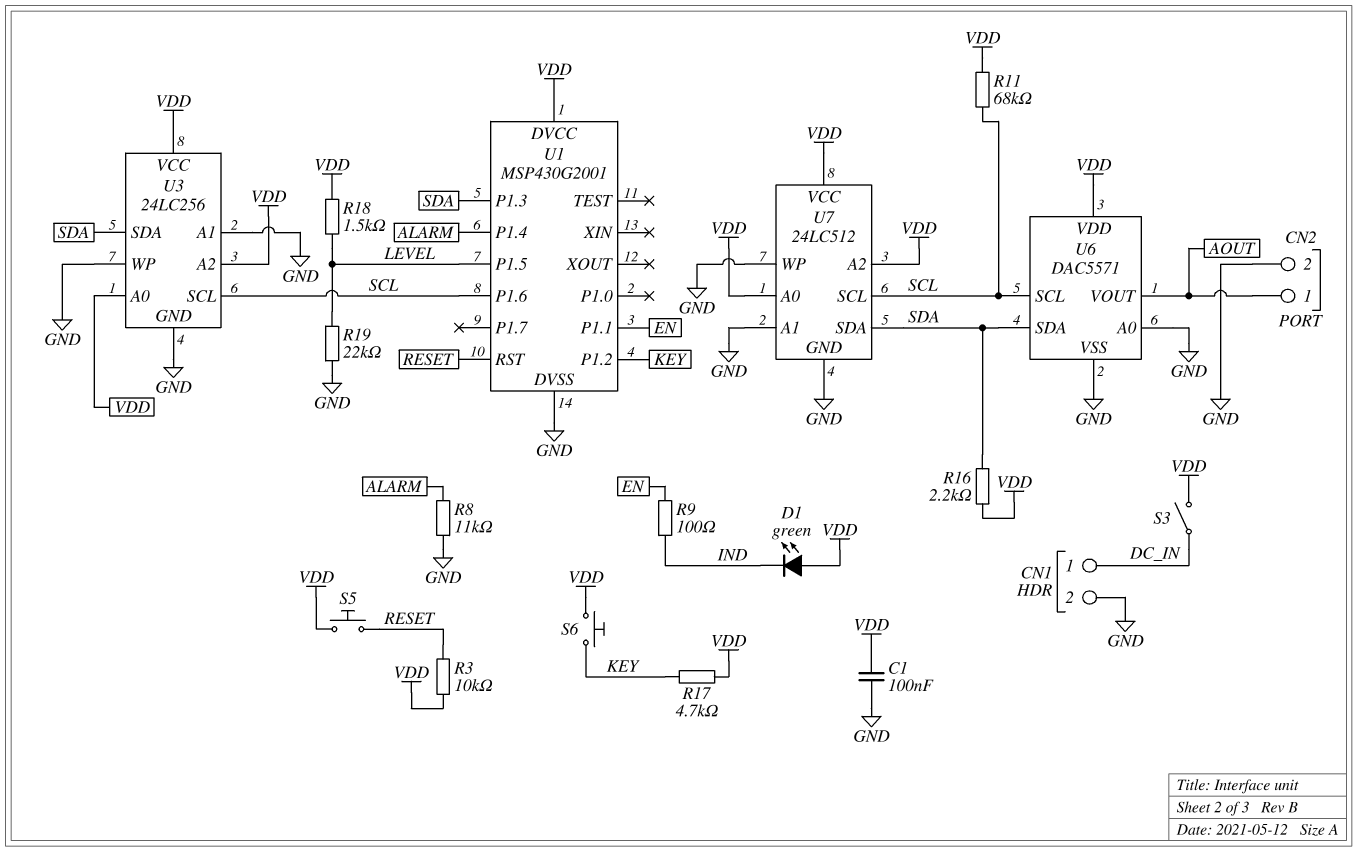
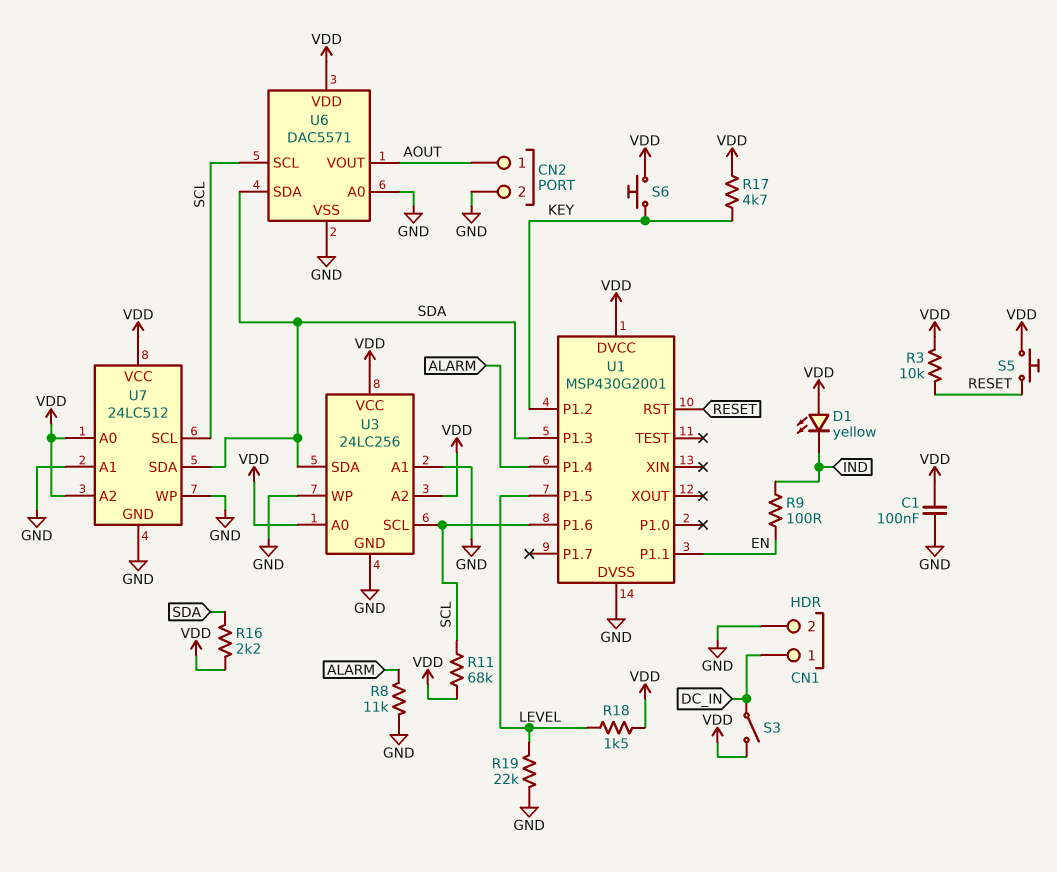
D1: LED green (A VDD, K IND) -> LED yellow (A VDD, K IND)

